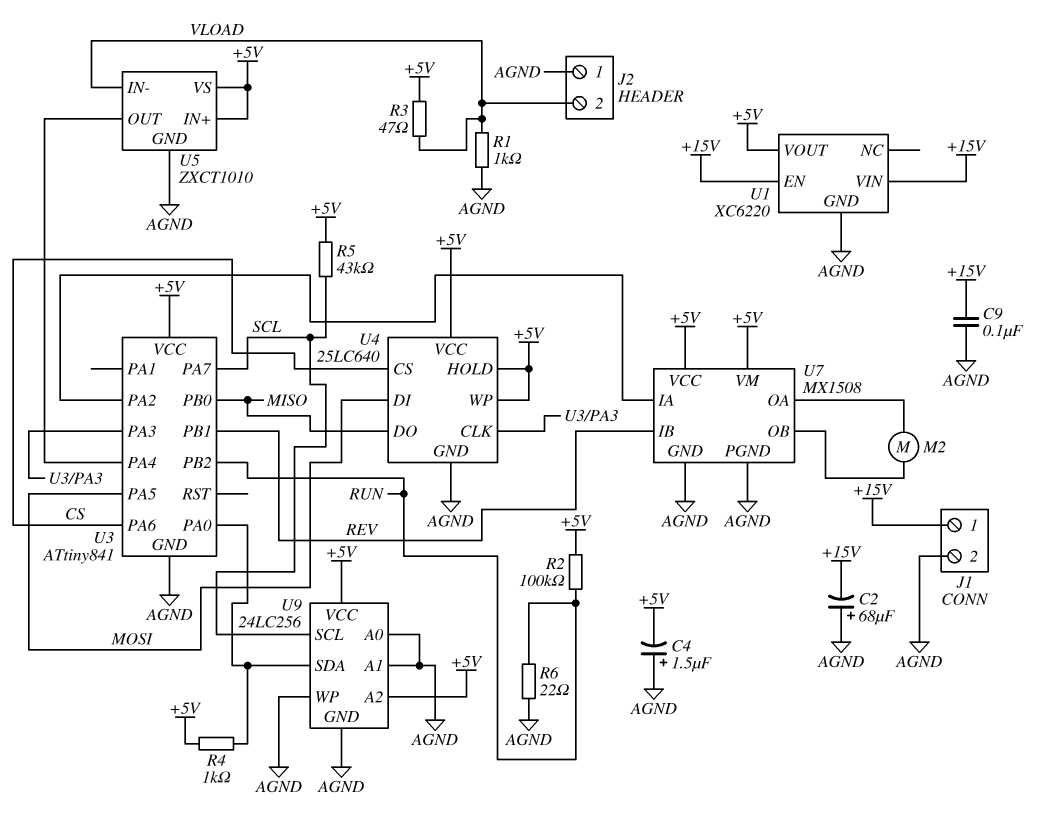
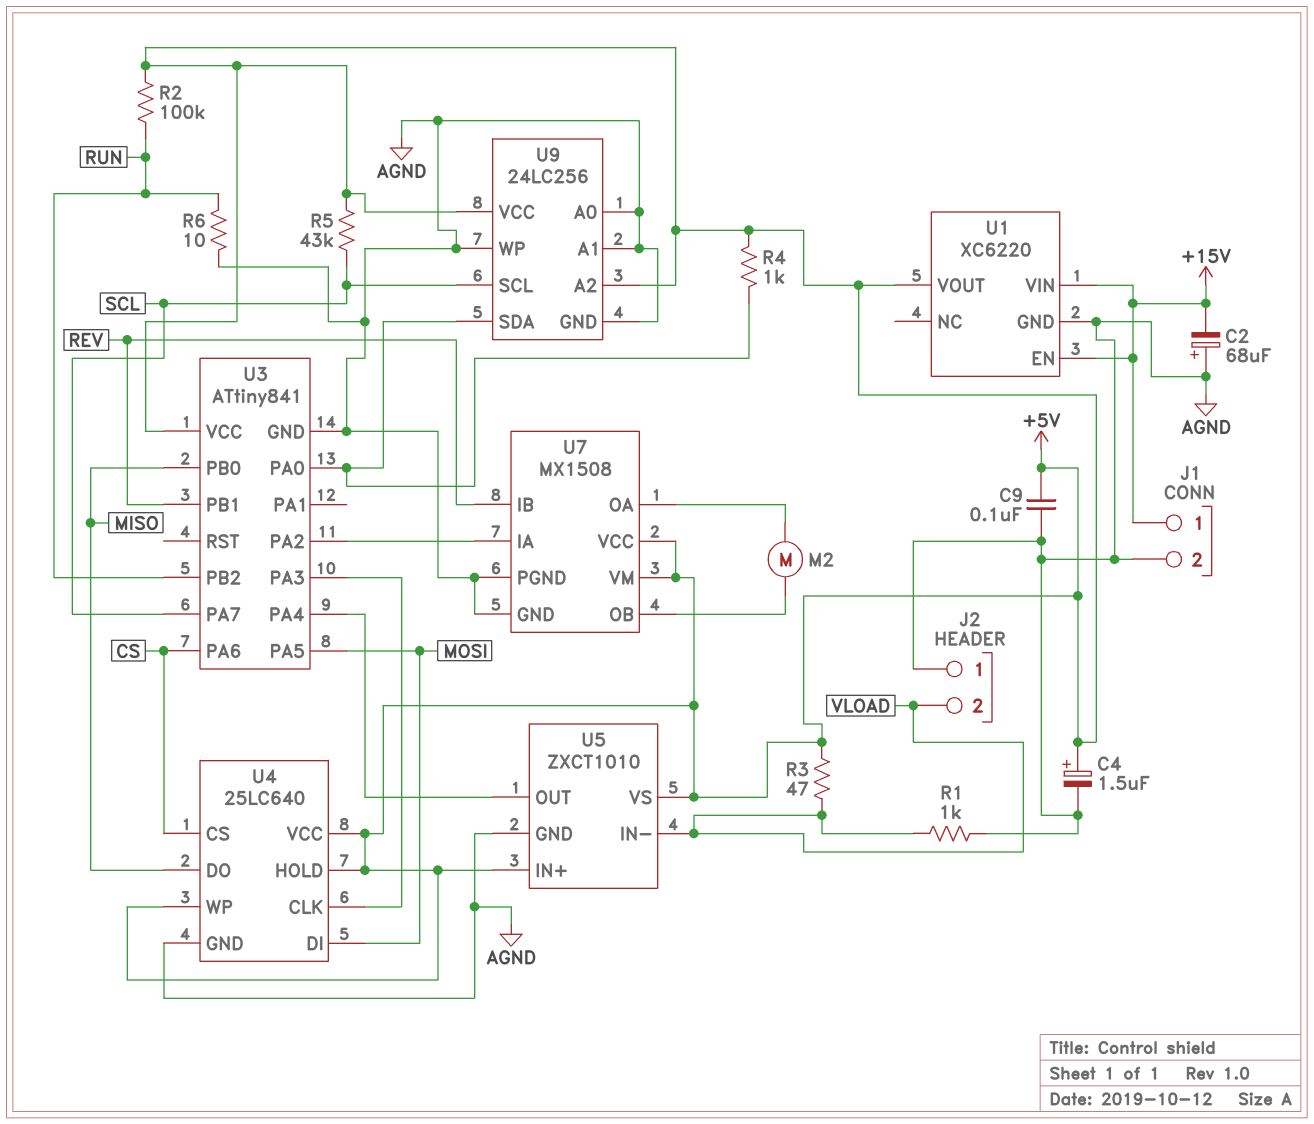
C4: 1.5uF (plus AGND, minus +5V) -> 1.5uF (plus +5V, minus AGND)
C9: 100nF (+15V, AGND) -> 100nF (+5V, AGND)
R6: 22 (AGND, RUN) -> 10 (AGND, RUN)

